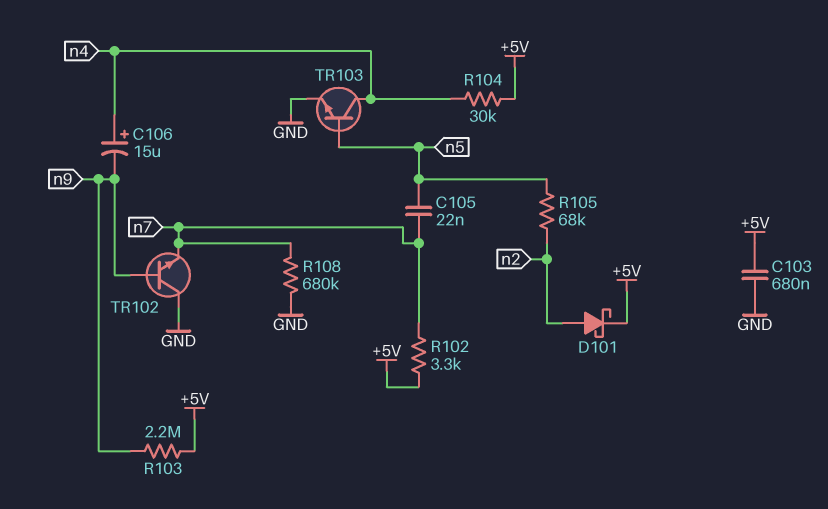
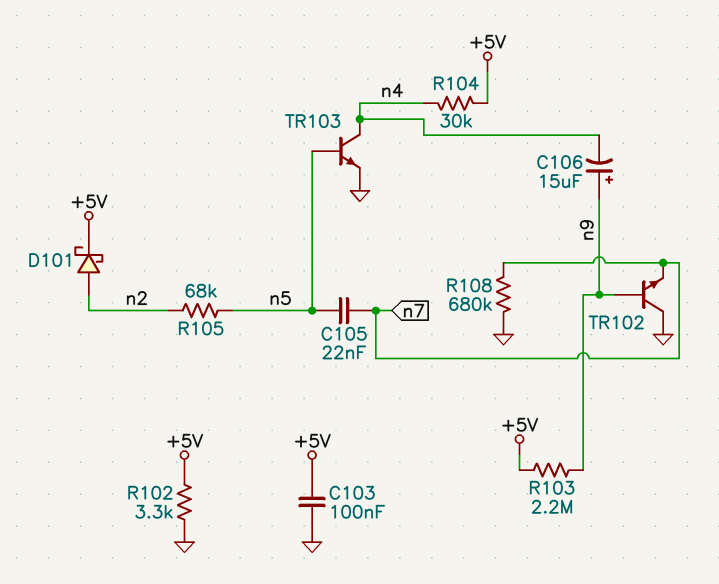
C103: 680nF (+5V, GND) -> 100nF (+5V, GND)
C106: 15uF (plus n4, minus n9) -> 15uF (plus n9, minus n4)
R102: 3.3k (+5V, n7) -> 3.3k (+5V, GND)

